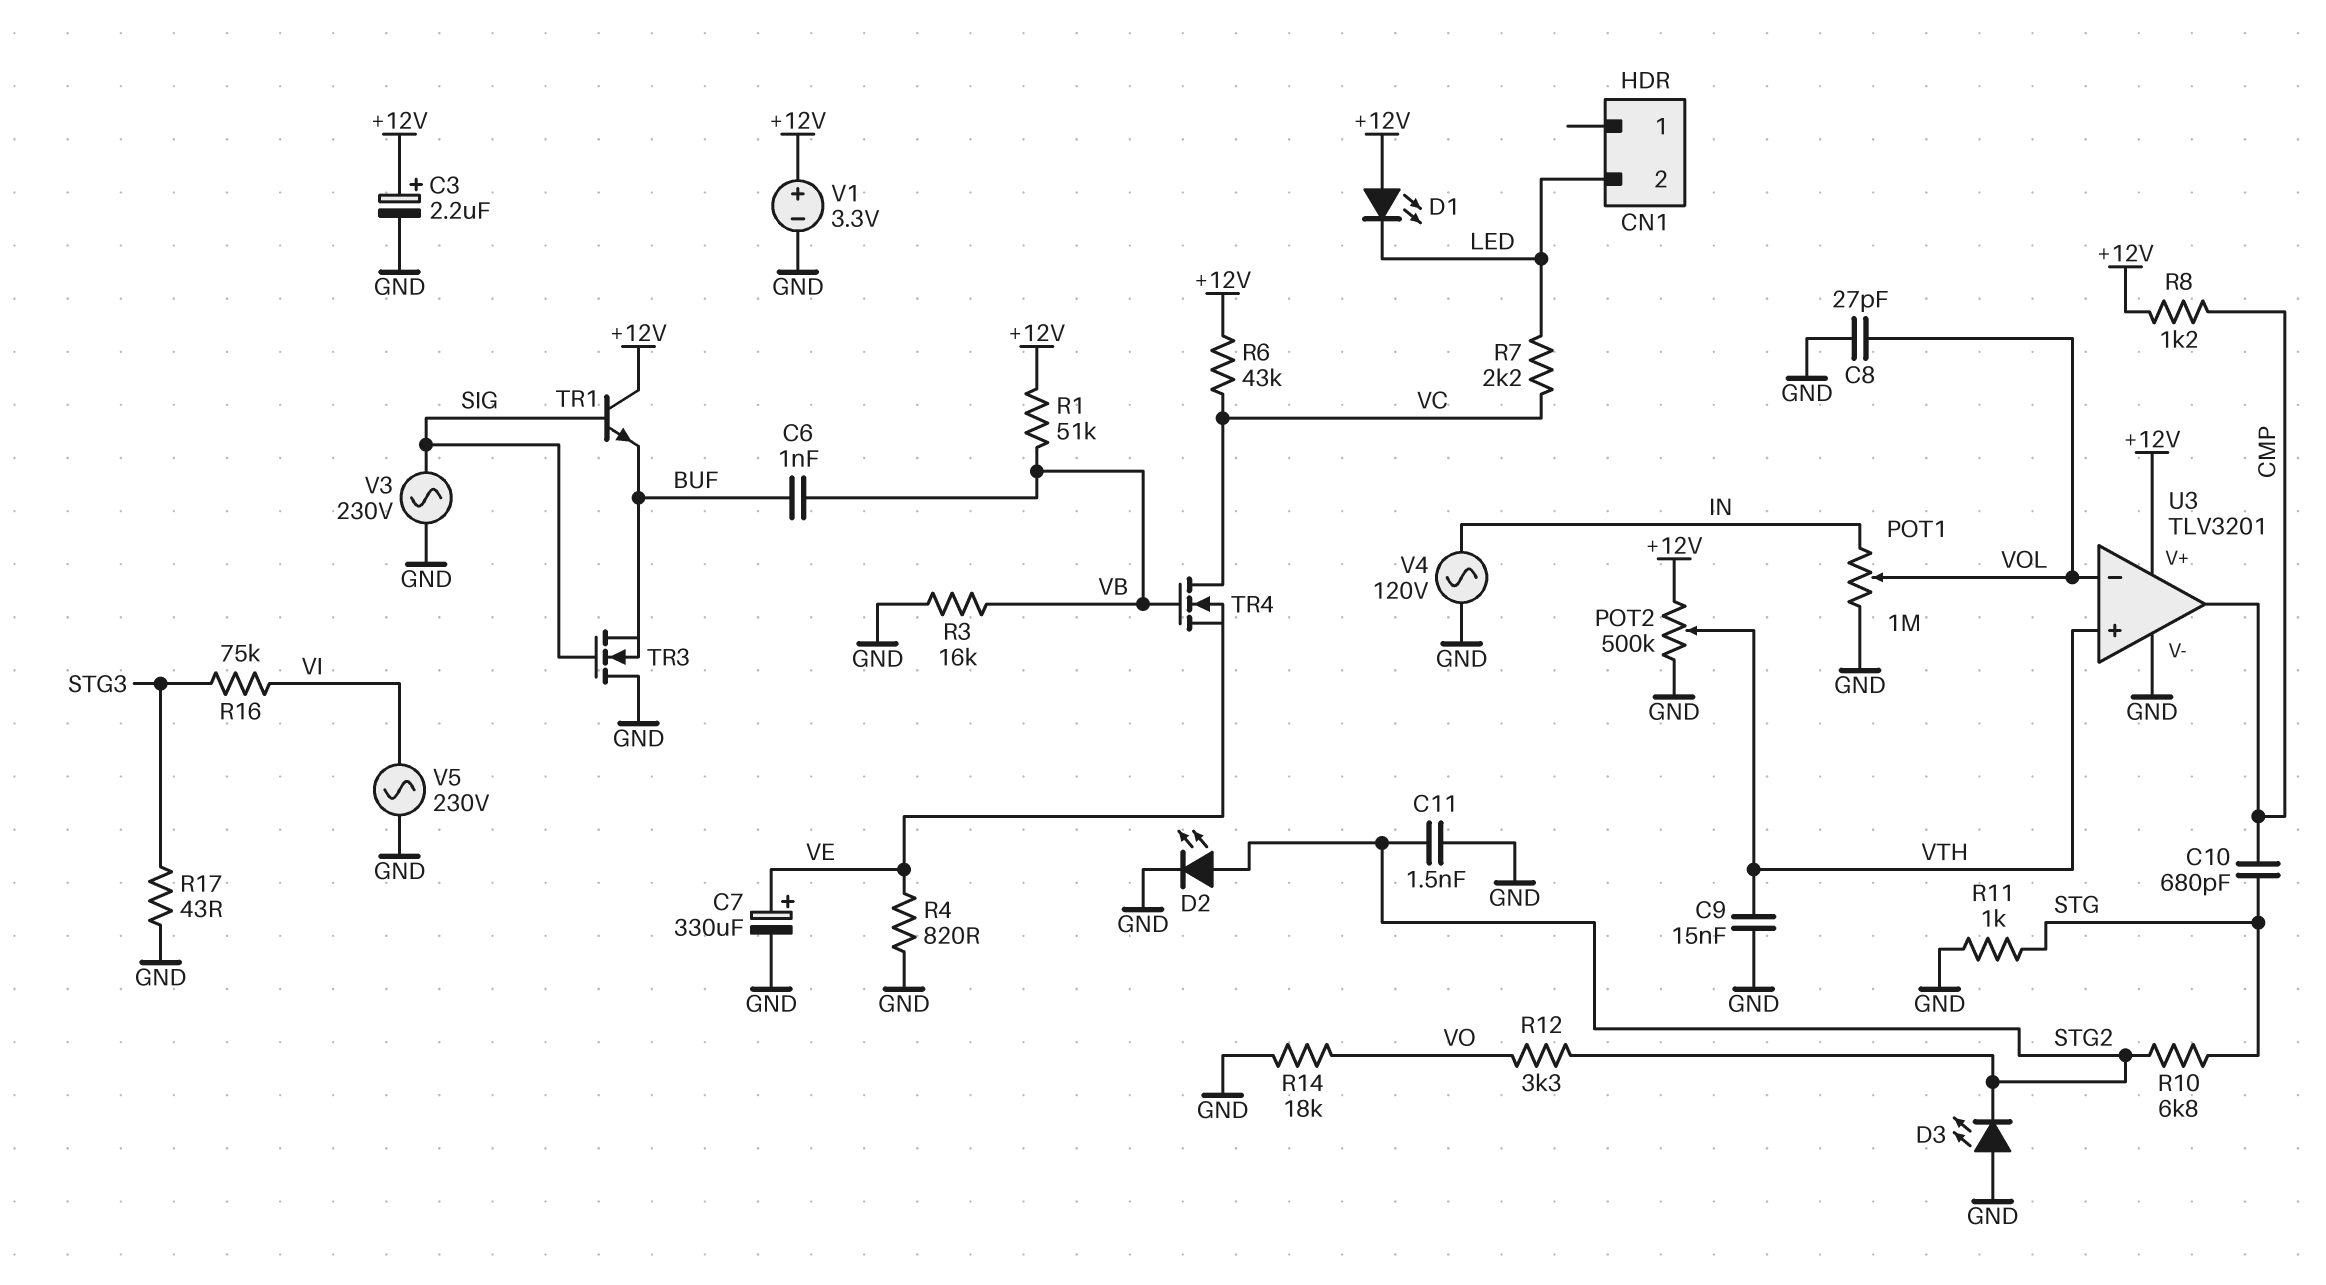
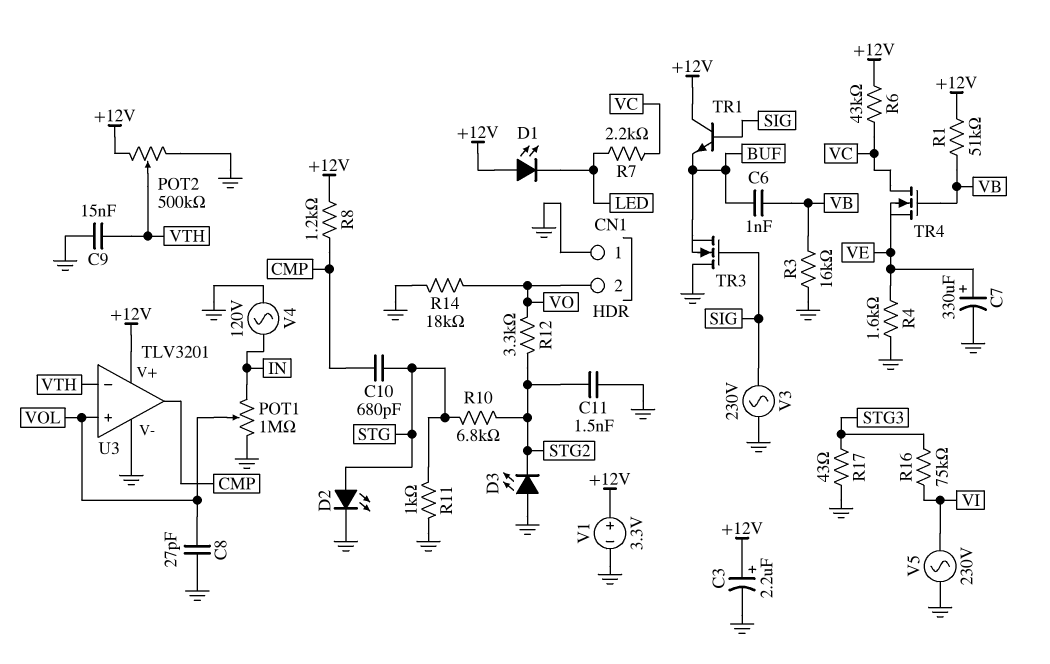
CN1 pin 1: none -> GND
CN1 pin 2: LED -> VO
D2: LED (A STG2, K GND) -> LED (A STG, K GND)
R4: 820 (GND, VE) -> 1.6k (GND, VE)
U3 pin in+: VTH -> VOL
U3 pin in-: VOL -> VTH

